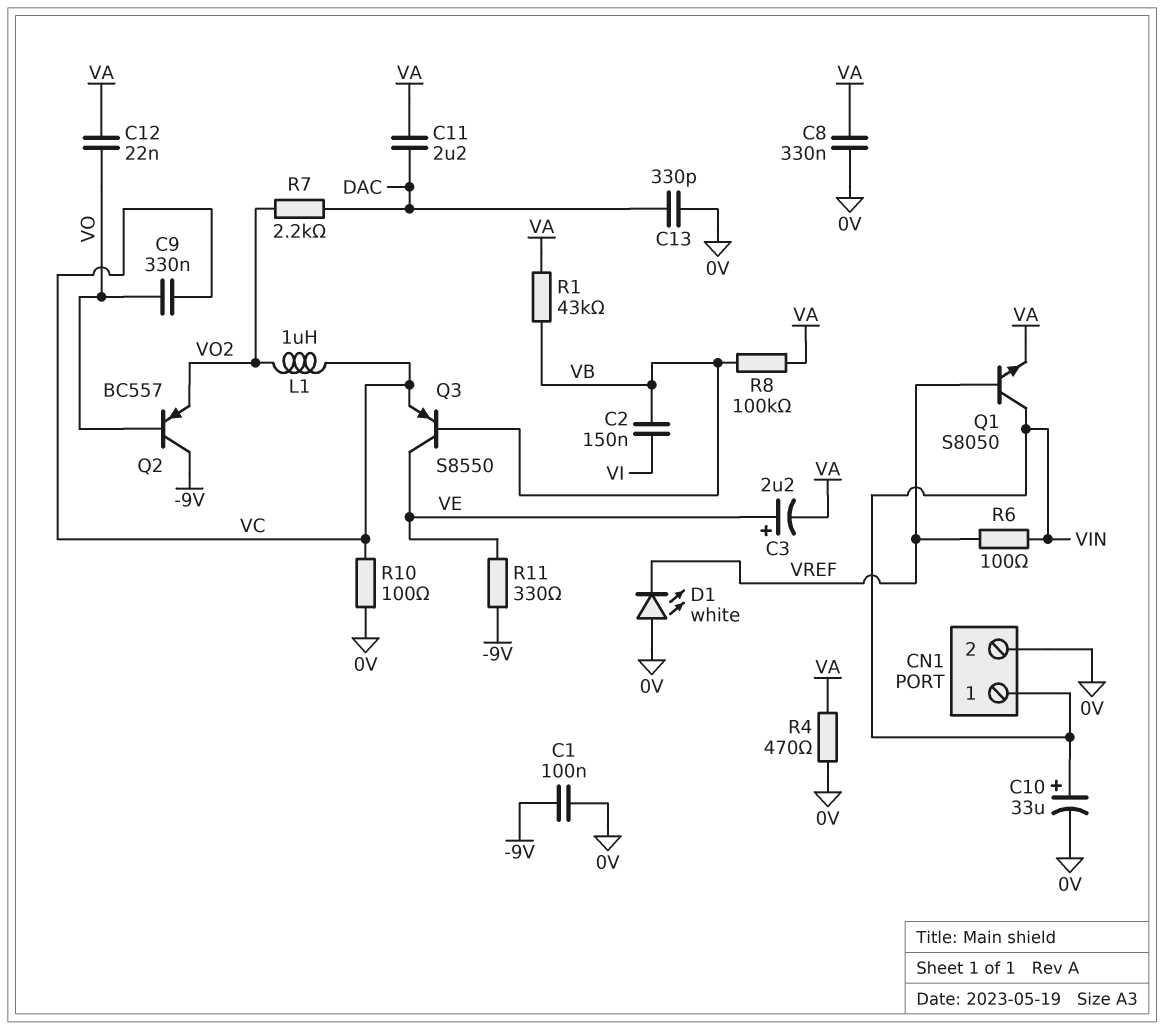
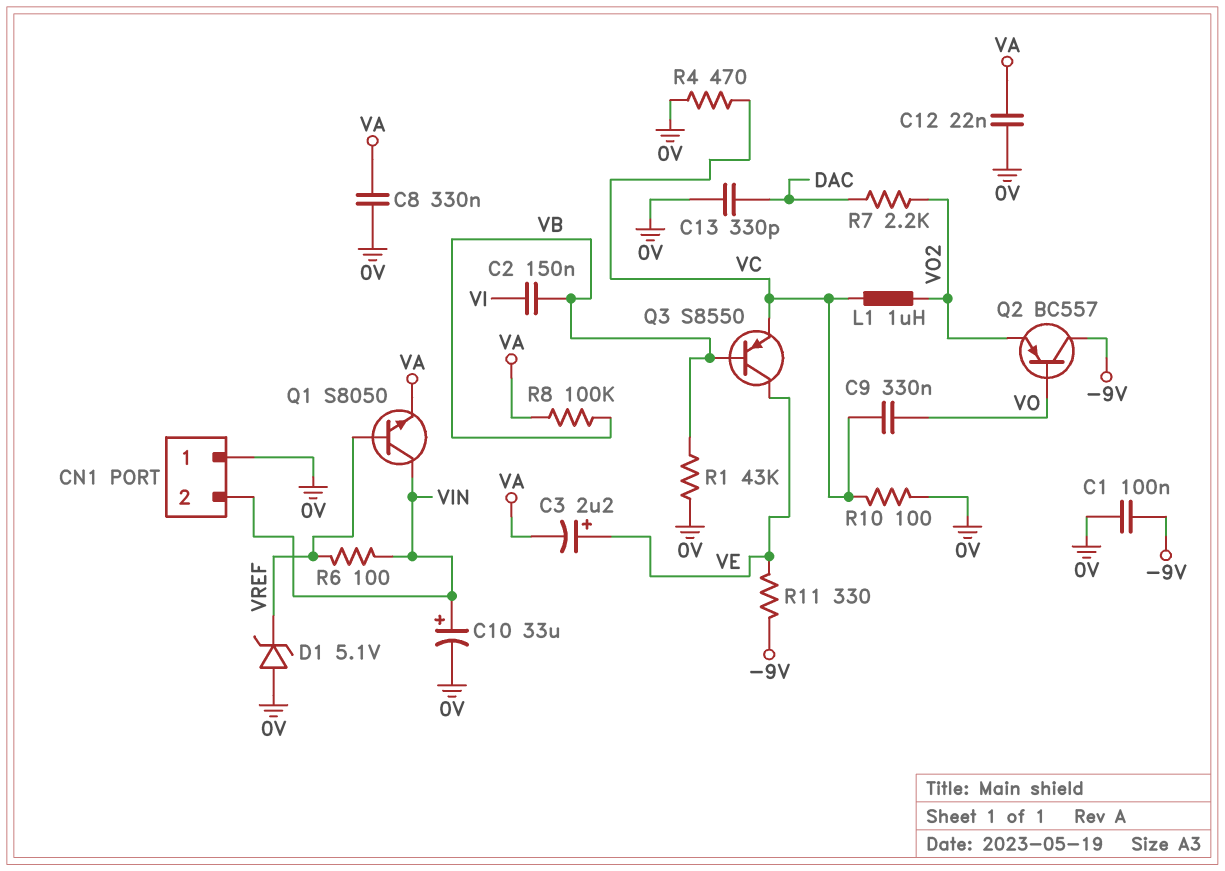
C11: 2.2uF (DAC, VA) -> none
C12: 22nF (VA, VO) -> 22nF (0V, VA)
CN1 pin 1: VIN -> 0V
CN1 pin 2: 0V -> VIN
D1: LED white (A 0V, K VREF) -> zener 5.1V (A 0V, K VREF)
R1: 43k (VA, VB) -> 43k (0V, VB)
R4: 470 (0V, VA) -> 470 (0V, VC)

